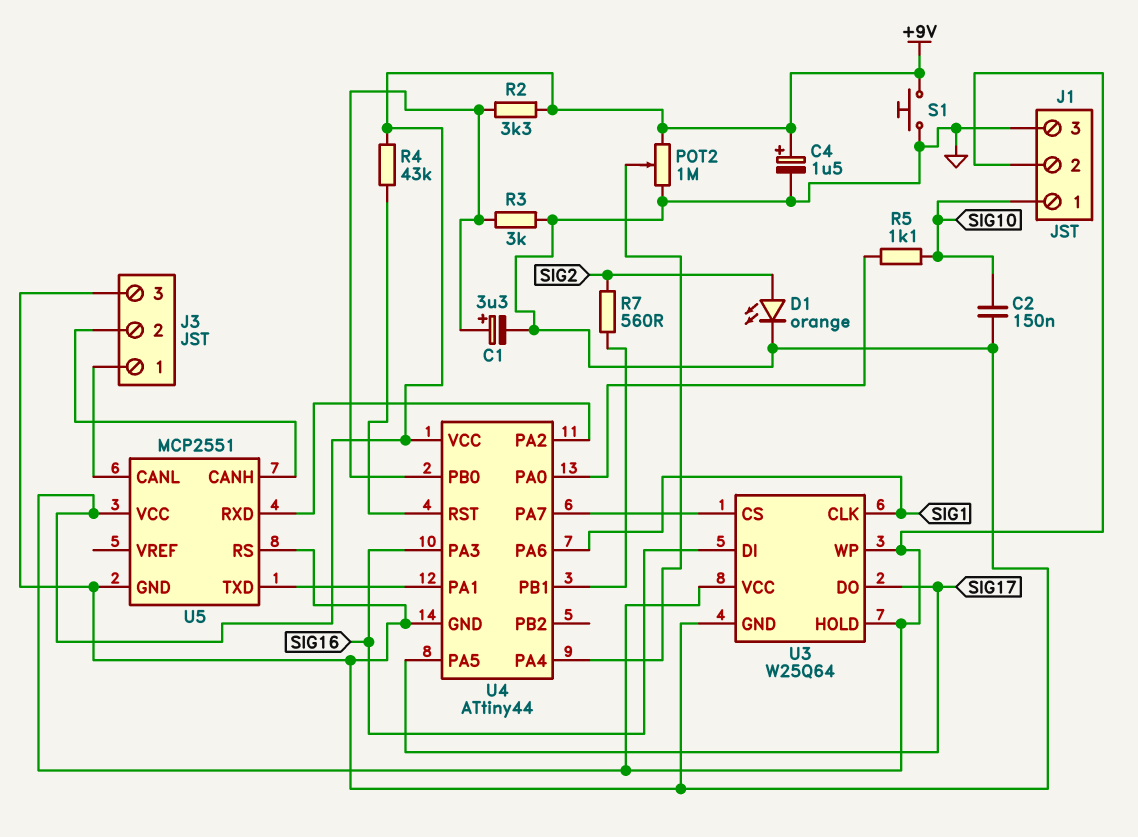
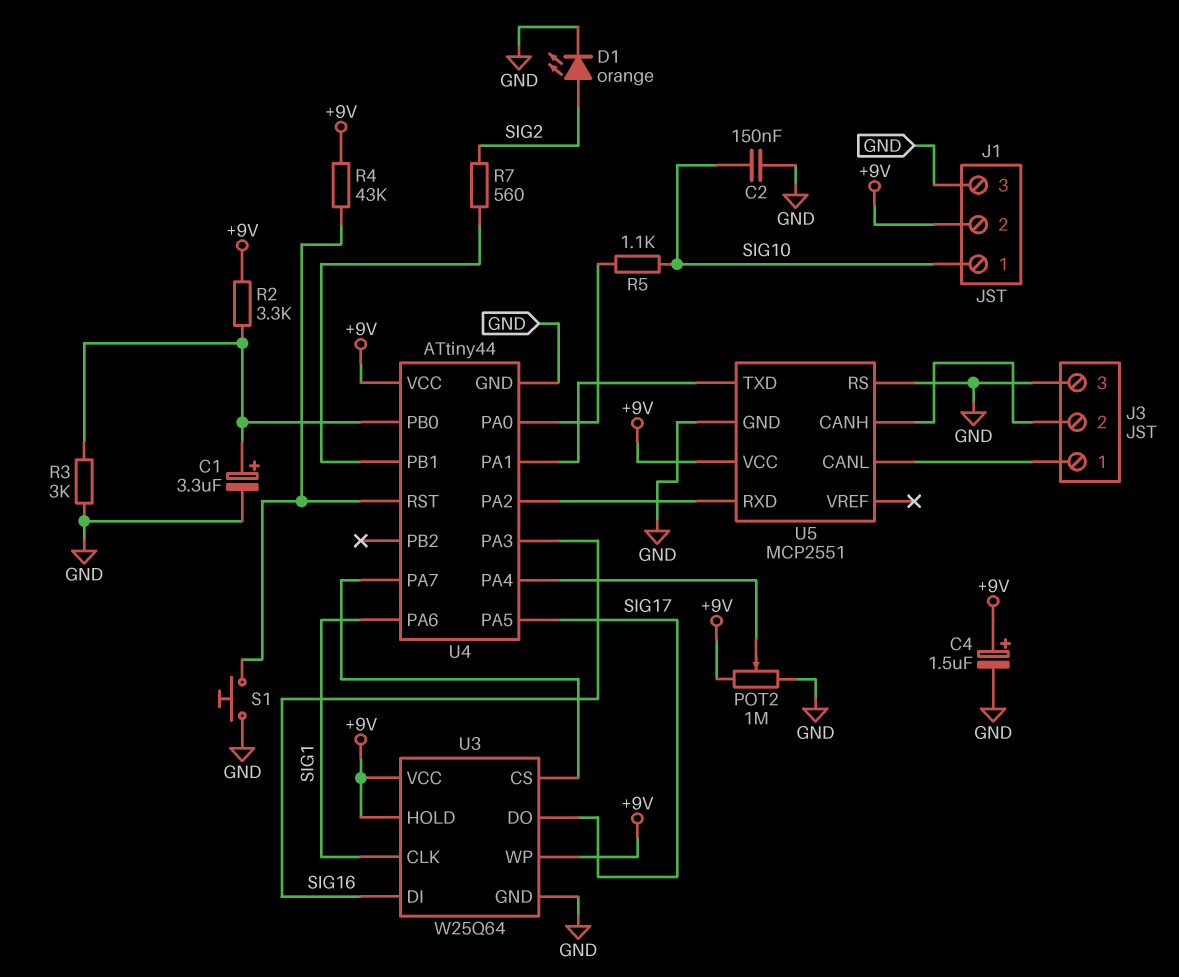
S1: button (+9V, GND) -> button (GND, U4/RST)

